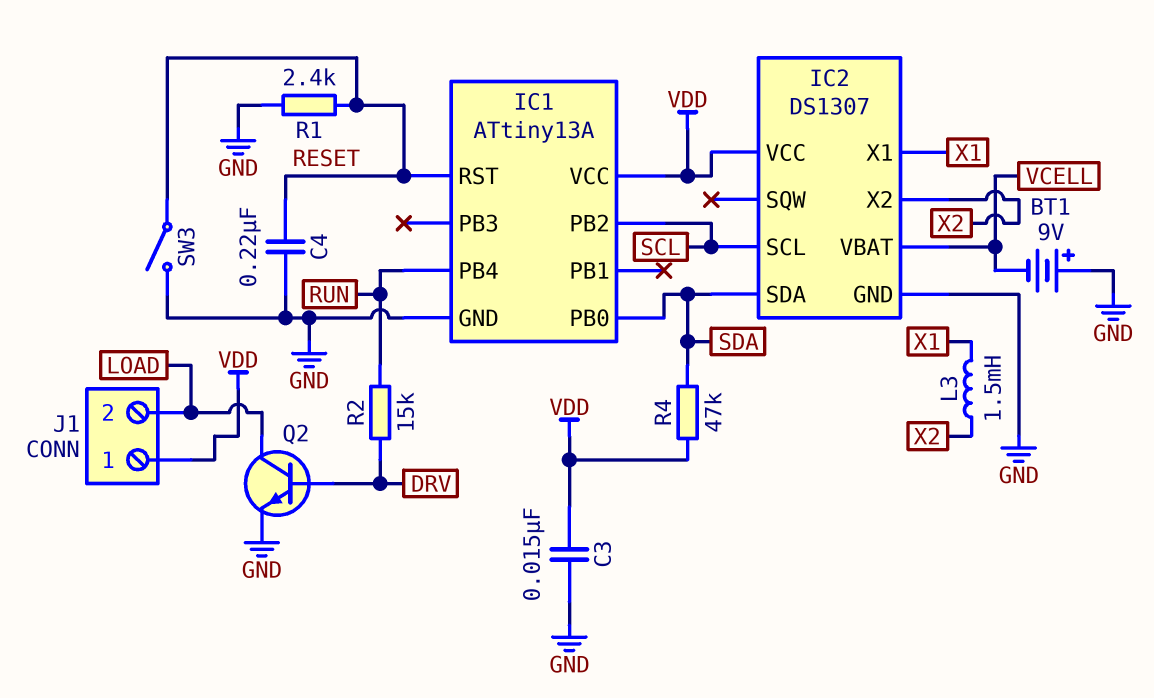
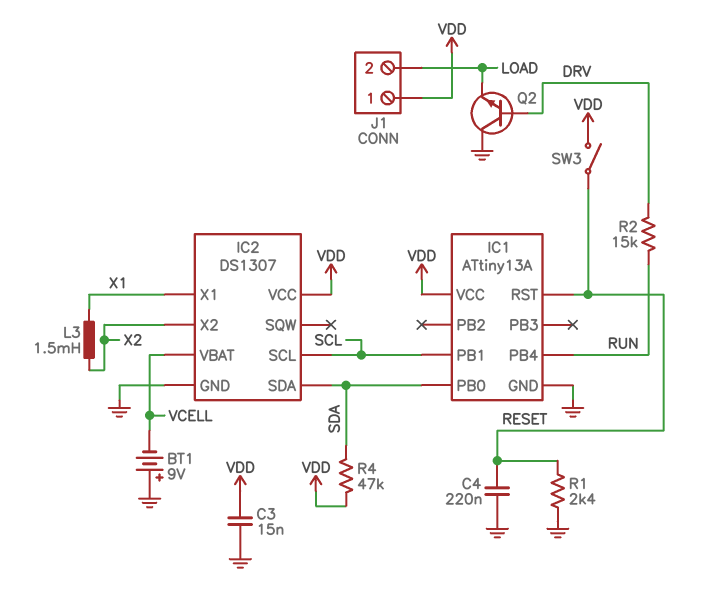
IC1 pin PB1: none -> SCL
IC1 pin PB2: SCL -> none
Q2: NPN (B DRV, C LOAD, E GND) -> NPN (B DRV, C GND, E LOAD)
SW3: switch (GND, RESET) -> switch (RESET, VDD)

